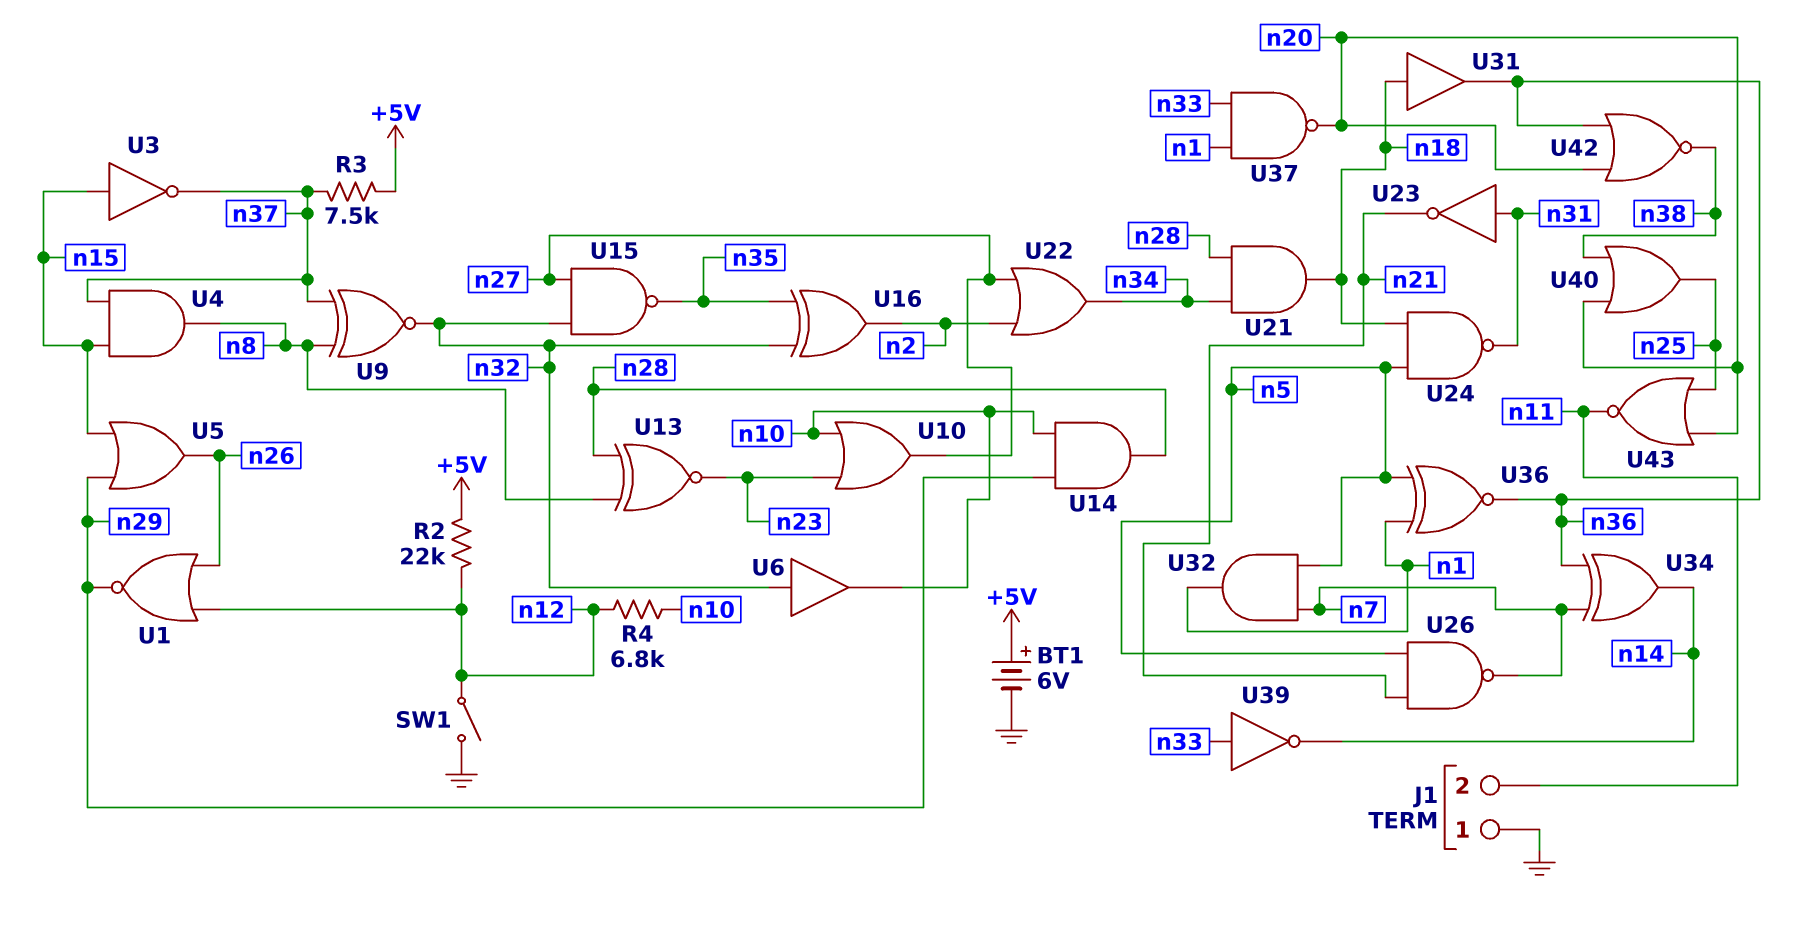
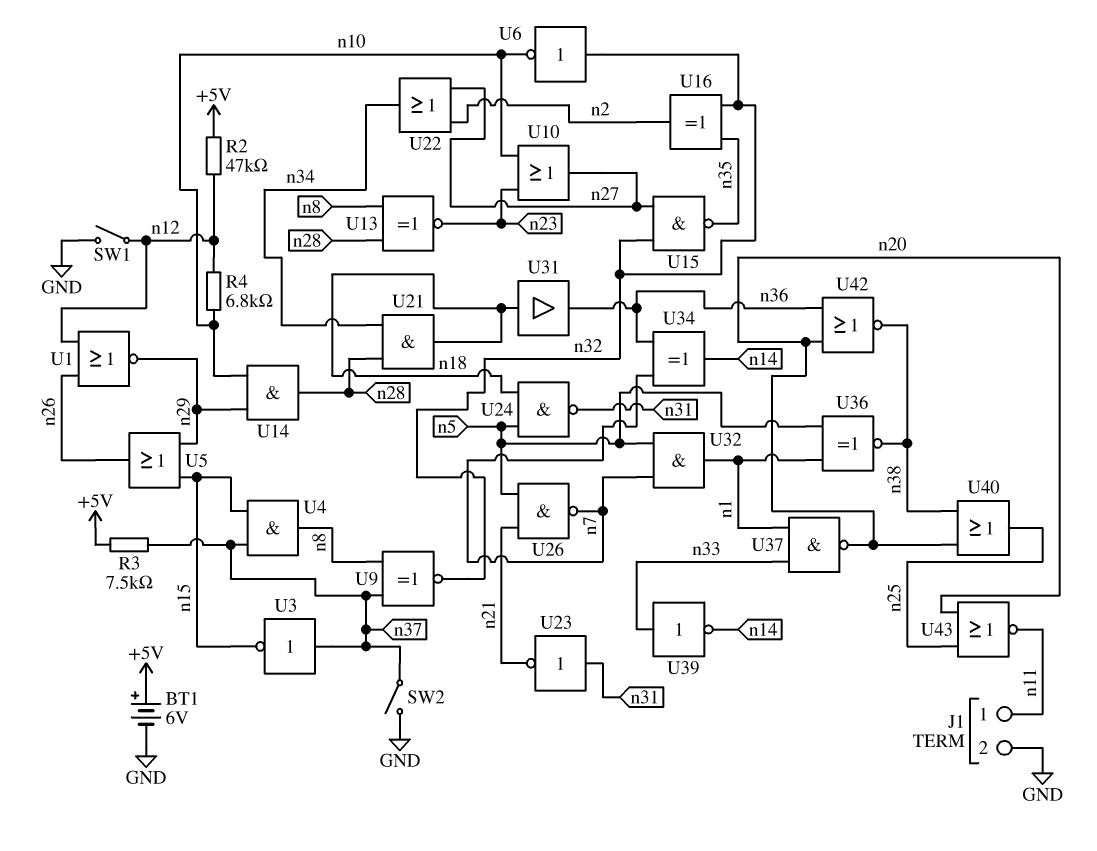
J1 pin 1: GND -> n11
J1 pin 2: n11 -> GND
R2: 22k (+5V, n12) -> 47k (+5V, n12)
SW2: none -> switch (GND, n37)
U3: NOT (in n15, out n37) -> NOT (in n37, out n15)
U6: buffer (in n32, out n10) -> NOT (in n32, out n10)
U36: XNOR (in n1, in n5, out n36) -> XNOR (in n1, in n5, out n38)

